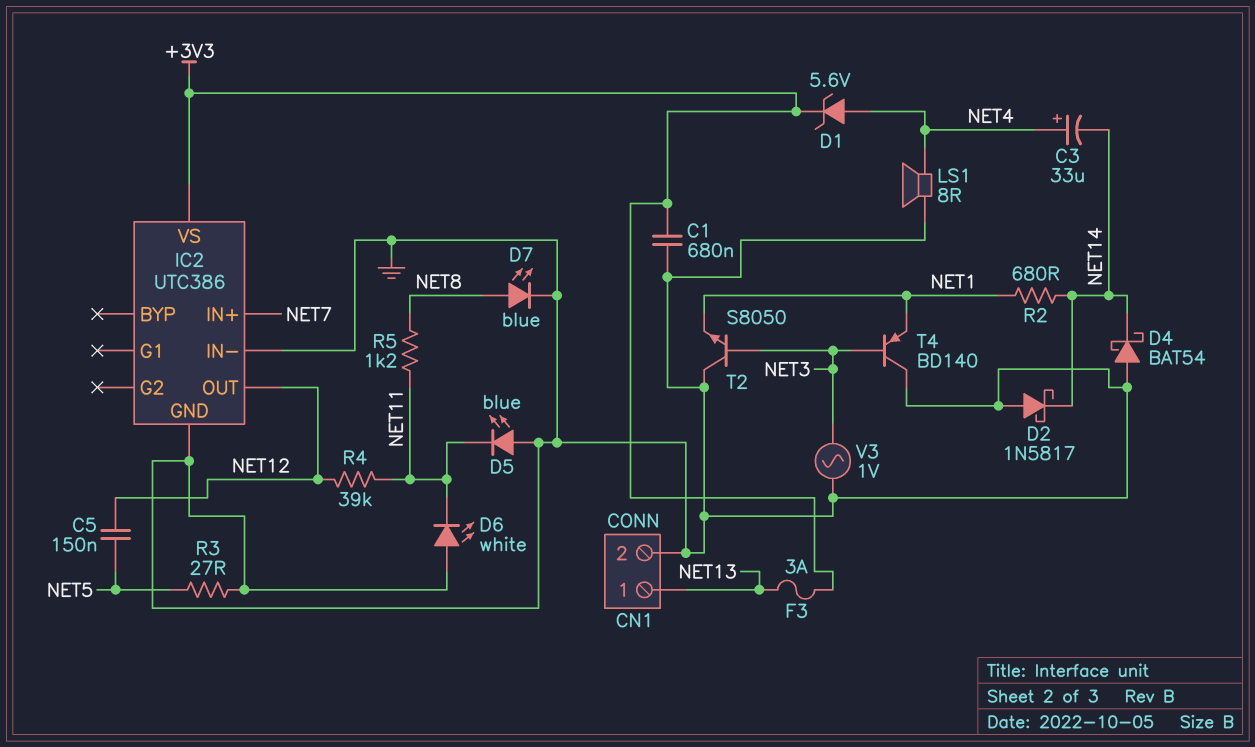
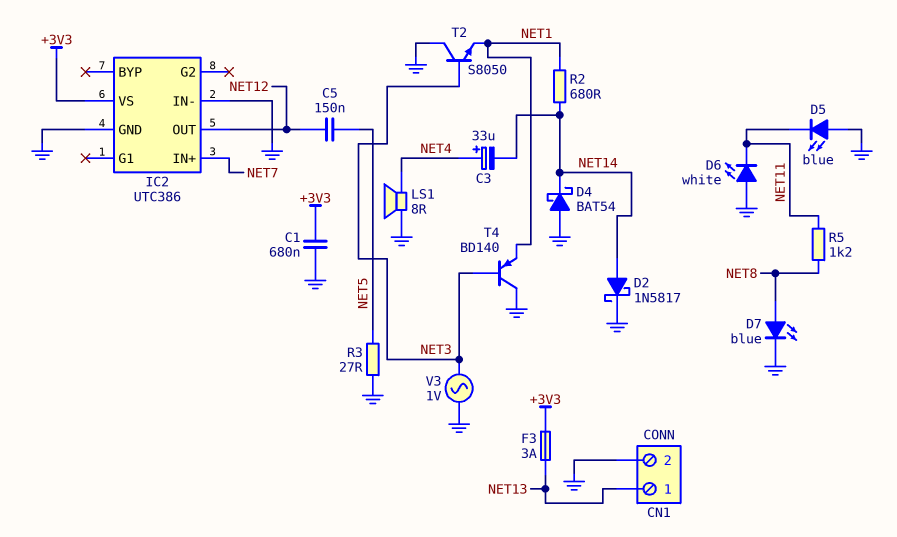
D1: zener 5.6V (A NET4, K +3V3) -> none
D2: schottky 1N5817 (A GND, K NET14) -> schottky 1N5817 (A NET14, K GND)
R4: 39k (NET11, NET12) -> none

